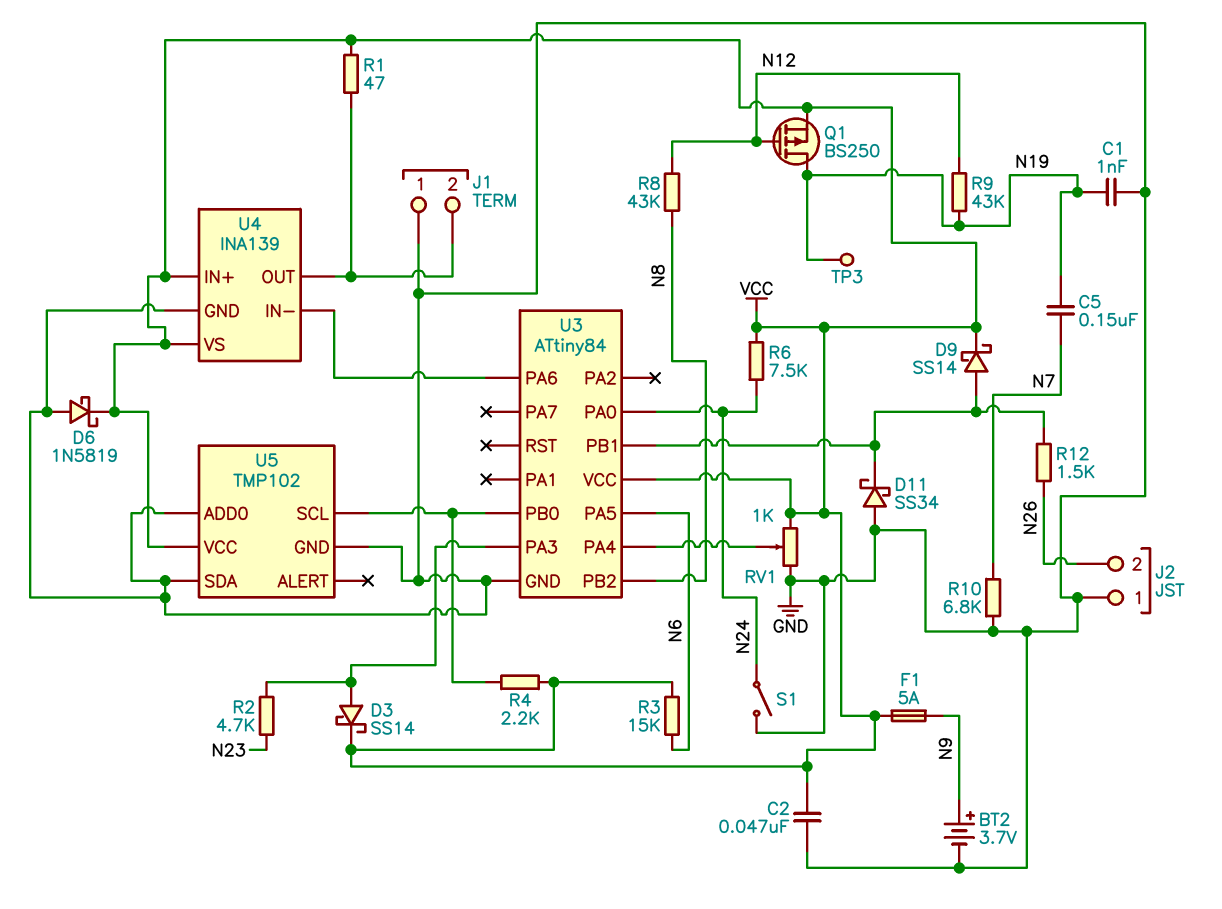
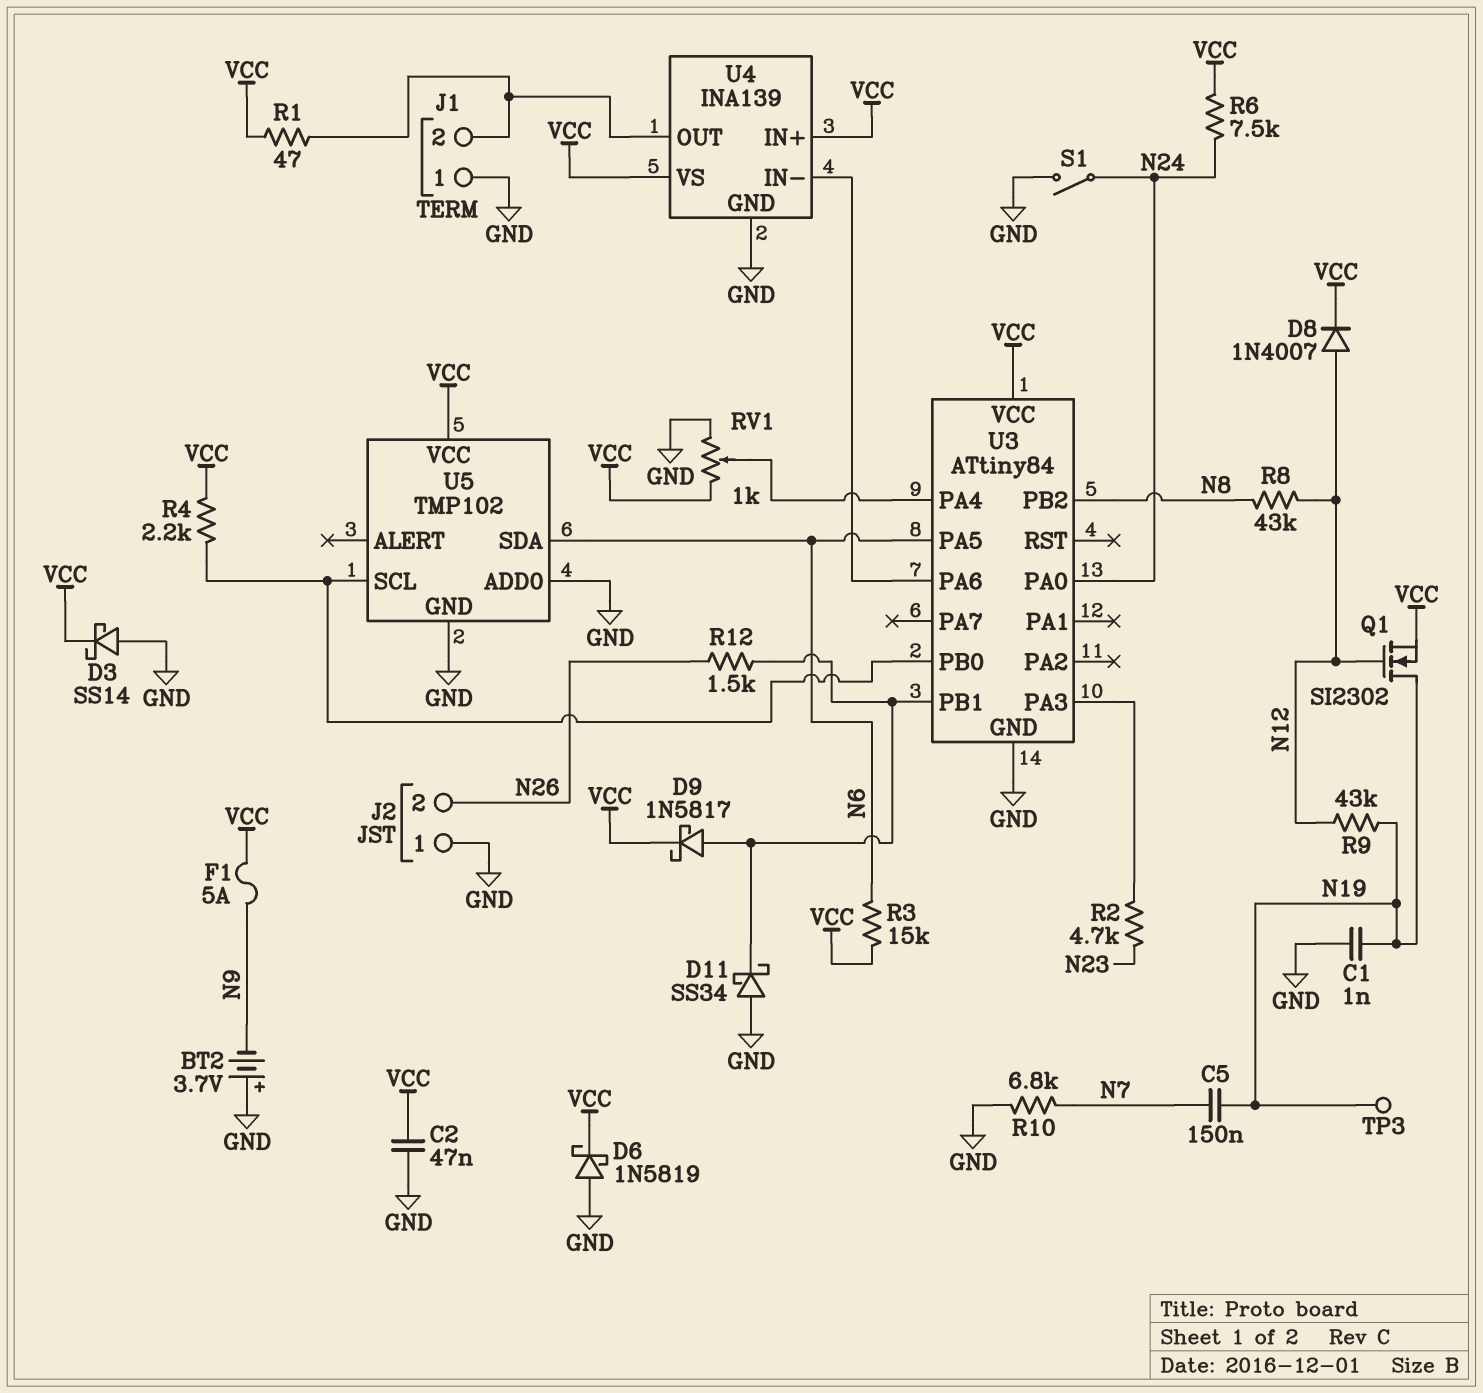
BT2: 3.7V (plus N9, minus GND) -> 3.7V (plus GND, minus N9)
D3: schottky SS14 (A U3/PA3, K VCC) -> schottky SS14 (A GND, K VCC)
D8: none -> diode 1N4007 (A N12, K VCC)
D9: schottky SS14 (A U3/PB1, K VCC) -> schottky 1N5817 (A U3/PB1, K VCC)
Q1: PMOS BS250 (G N12, D N19, S VCC) -> NMOS SI2302 (G N12, D N19, S VCC)
U5 pin SDA: GND -> N6

